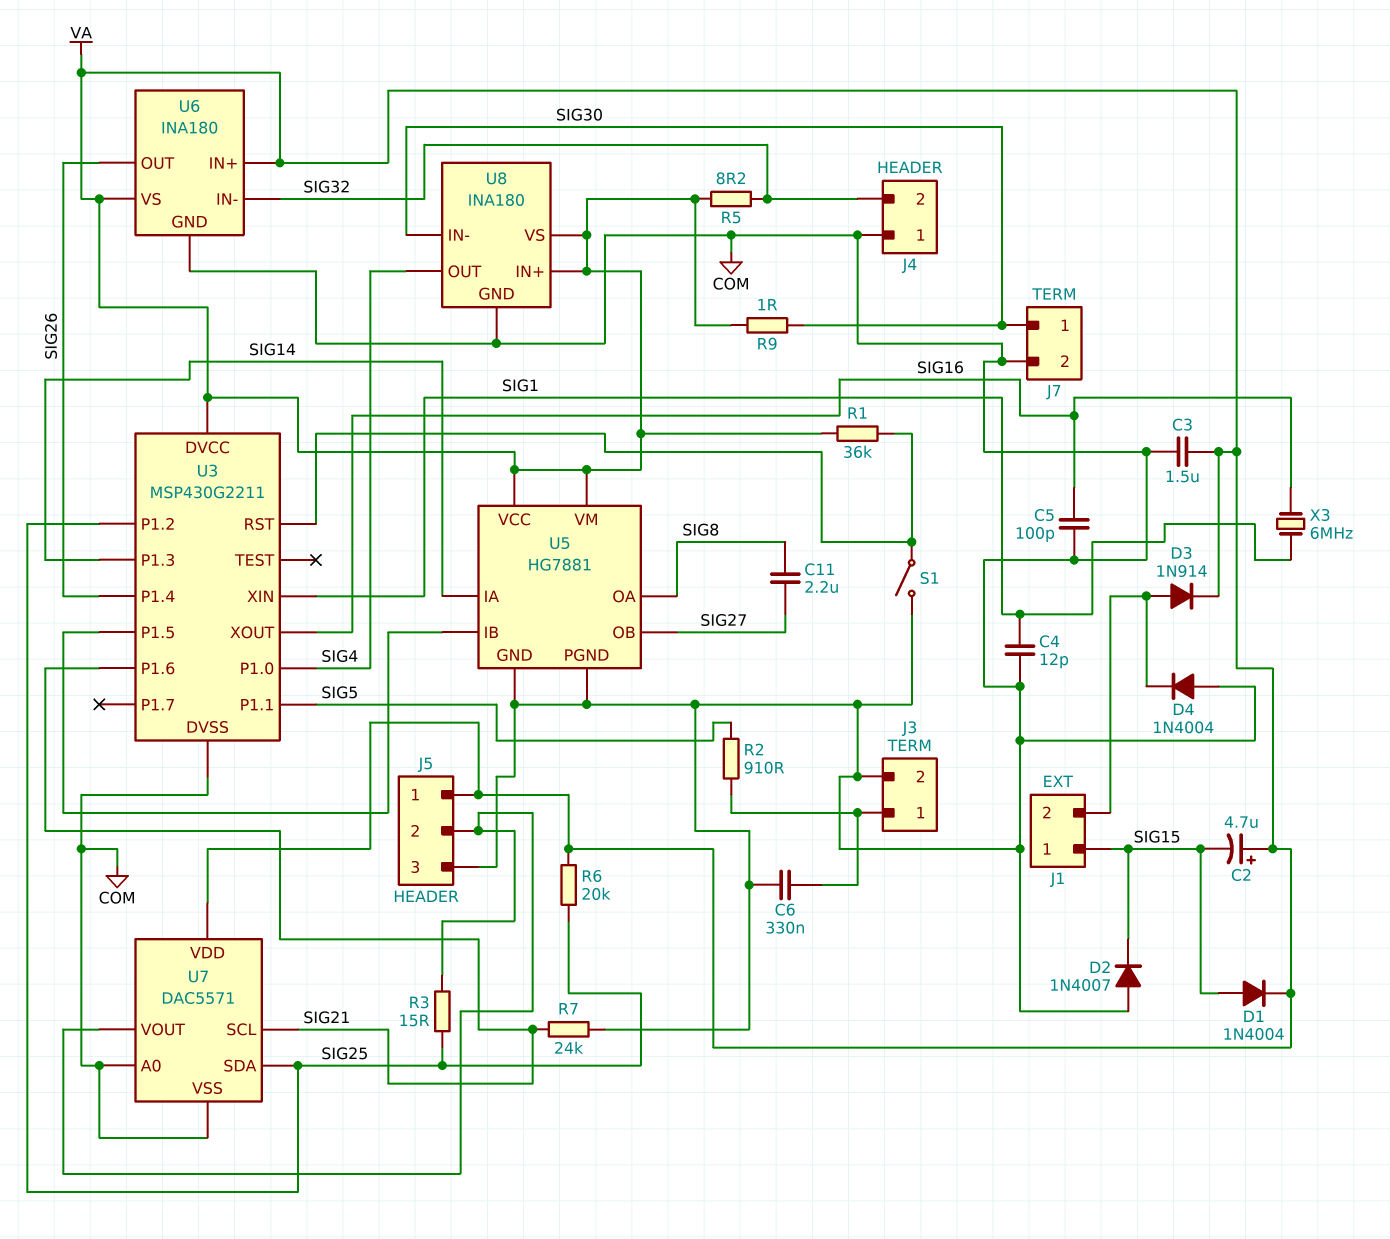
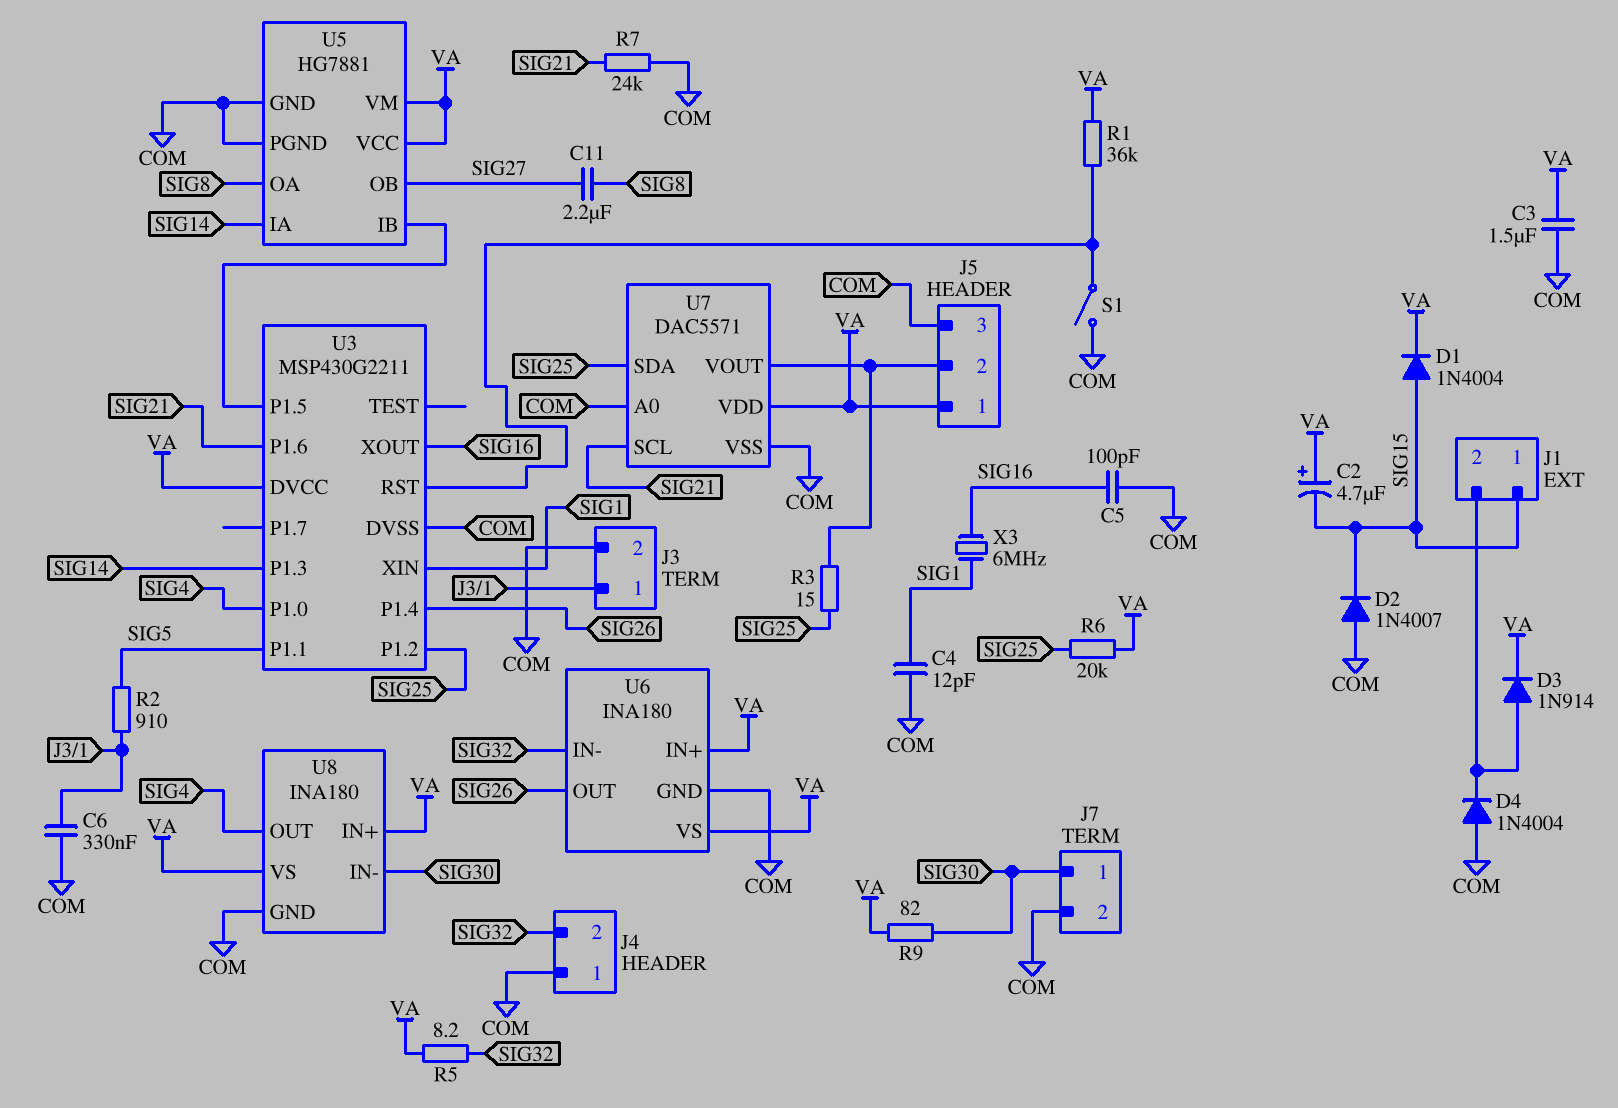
R9: 1 (SIG30, VA) -> 82 (SIG30, VA)

